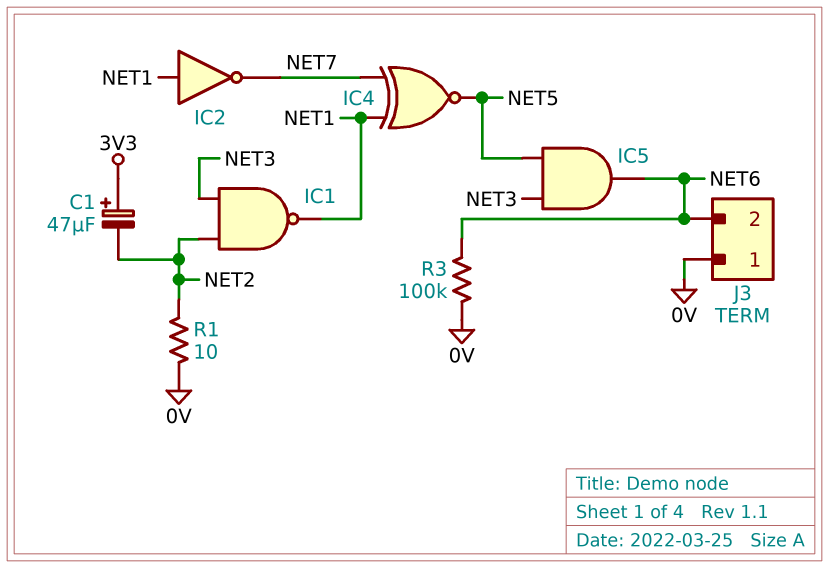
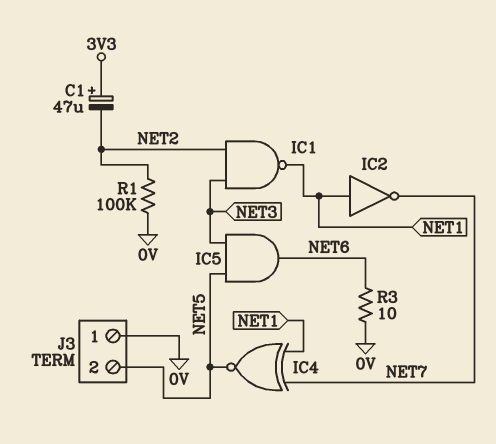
J3 pin 2: NET6 -> NET5
R1: 10 (0V, NET2) -> 100k (0V, NET2)
R3: 100k (0V, NET6) -> 10 (0V, NET6)

